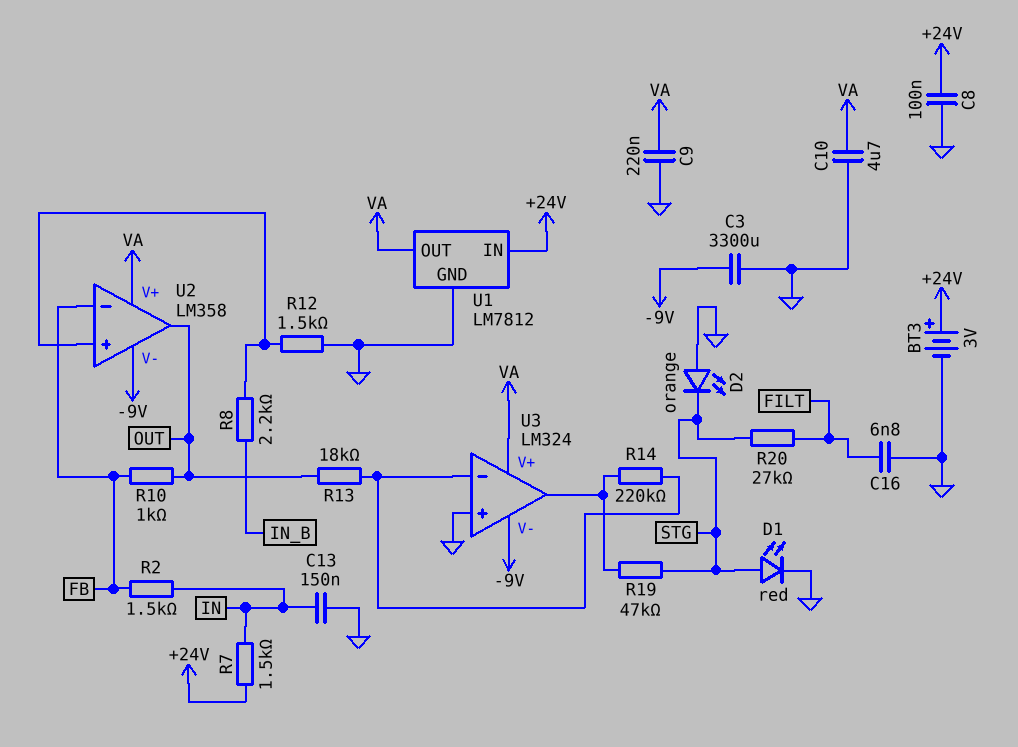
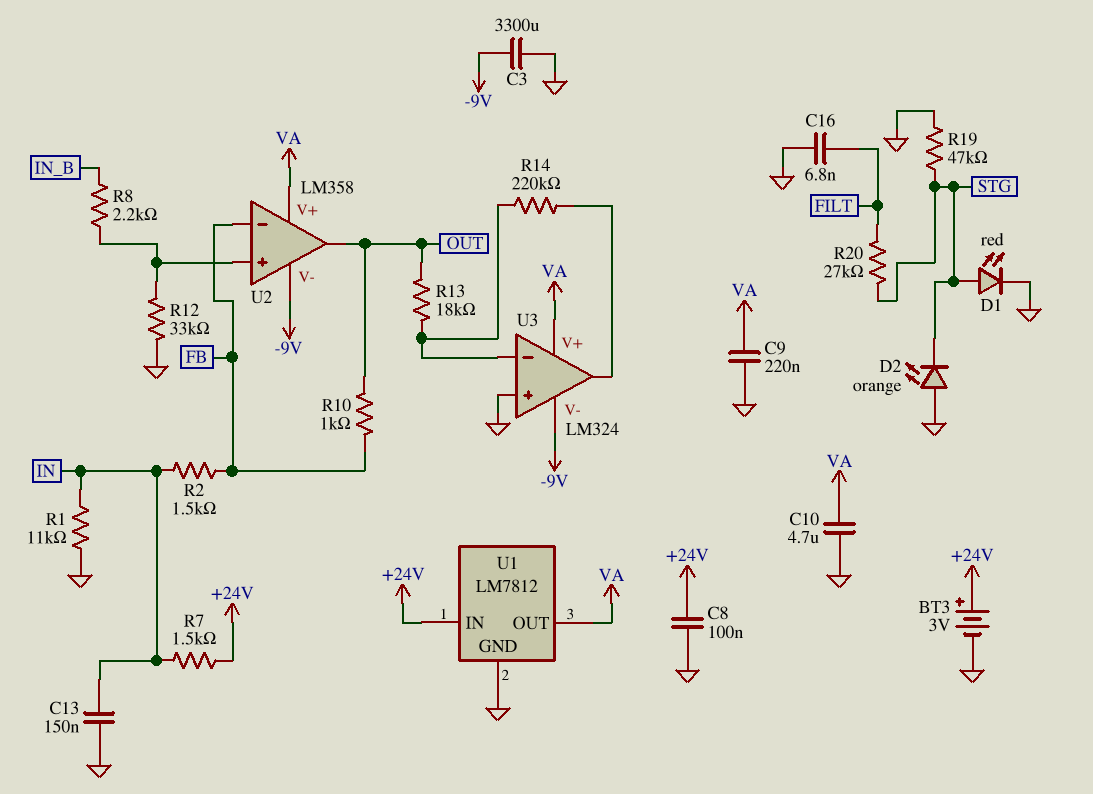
R1: none -> 11k (GND, IN)
R12: 1.5k (GND, U2/in+) -> 33k (GND, U2/in+)
R19: 47k (STG, U3/out) -> 47k (GND, STG)

